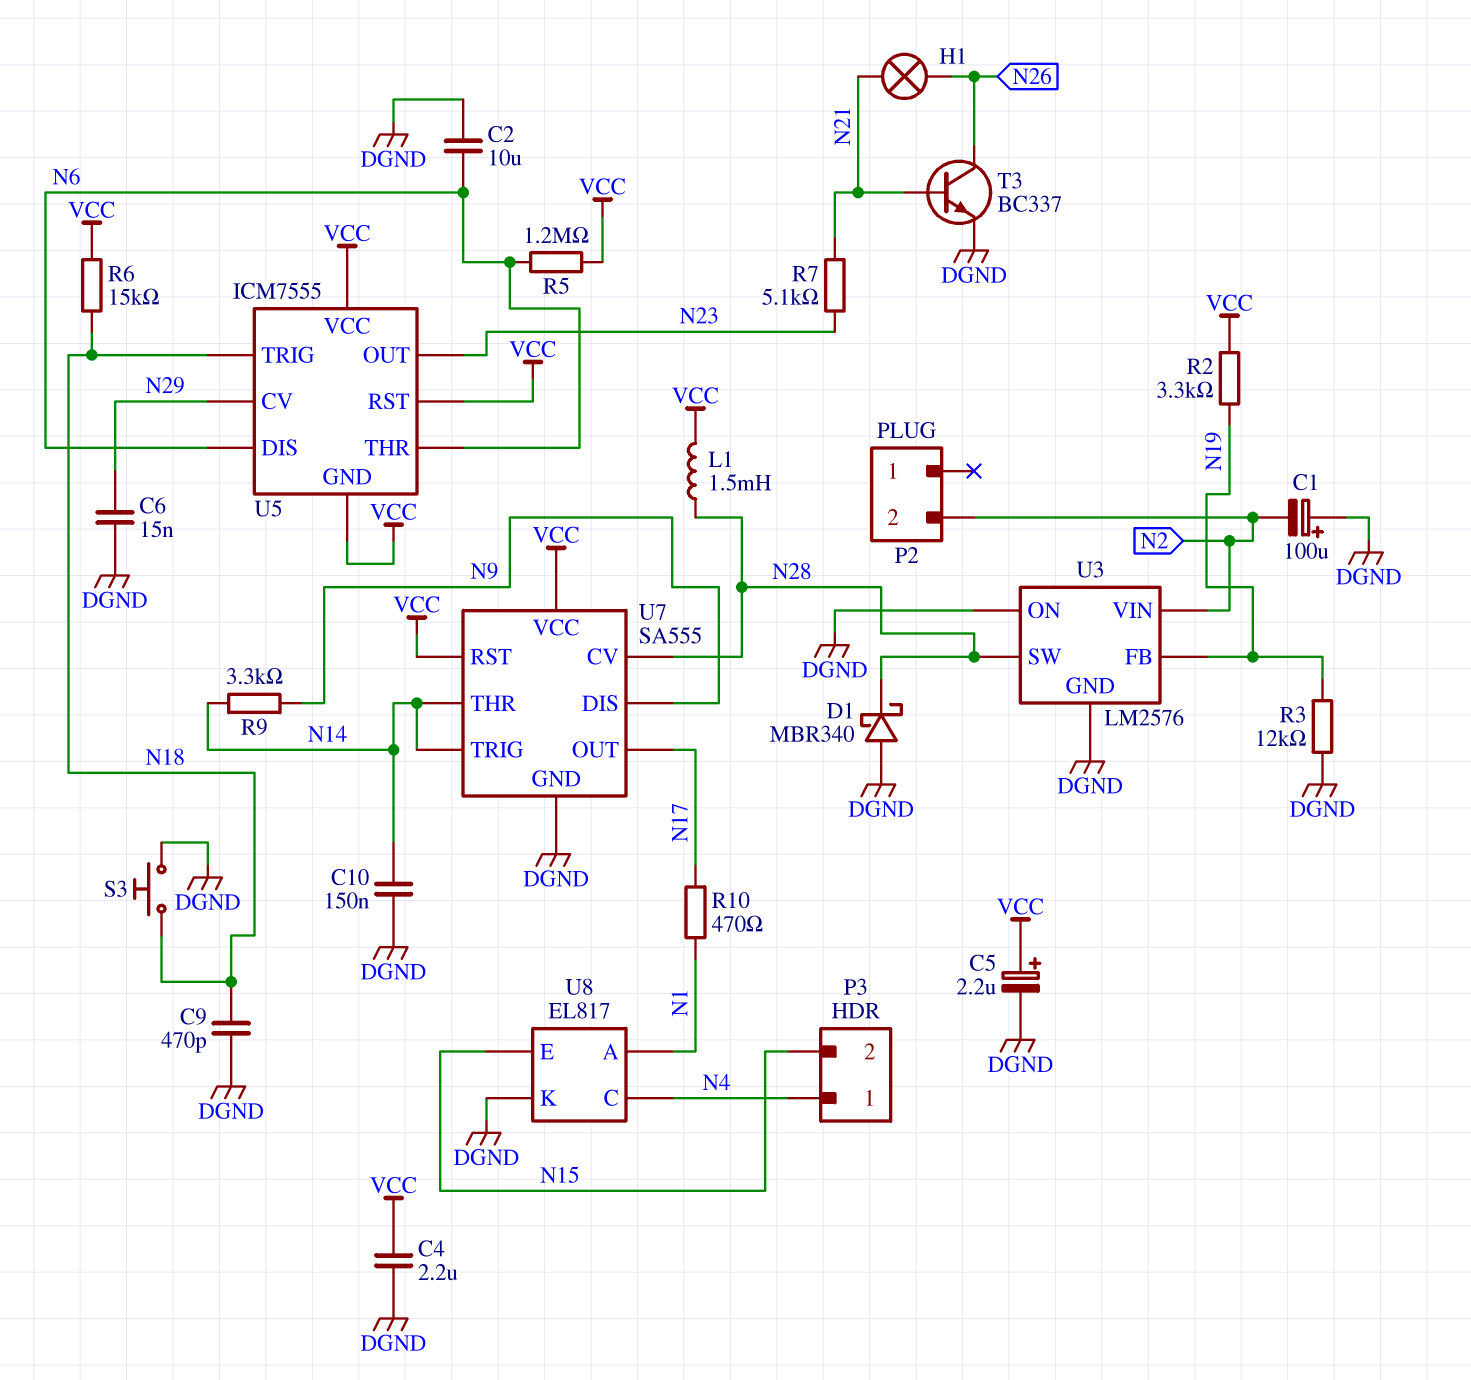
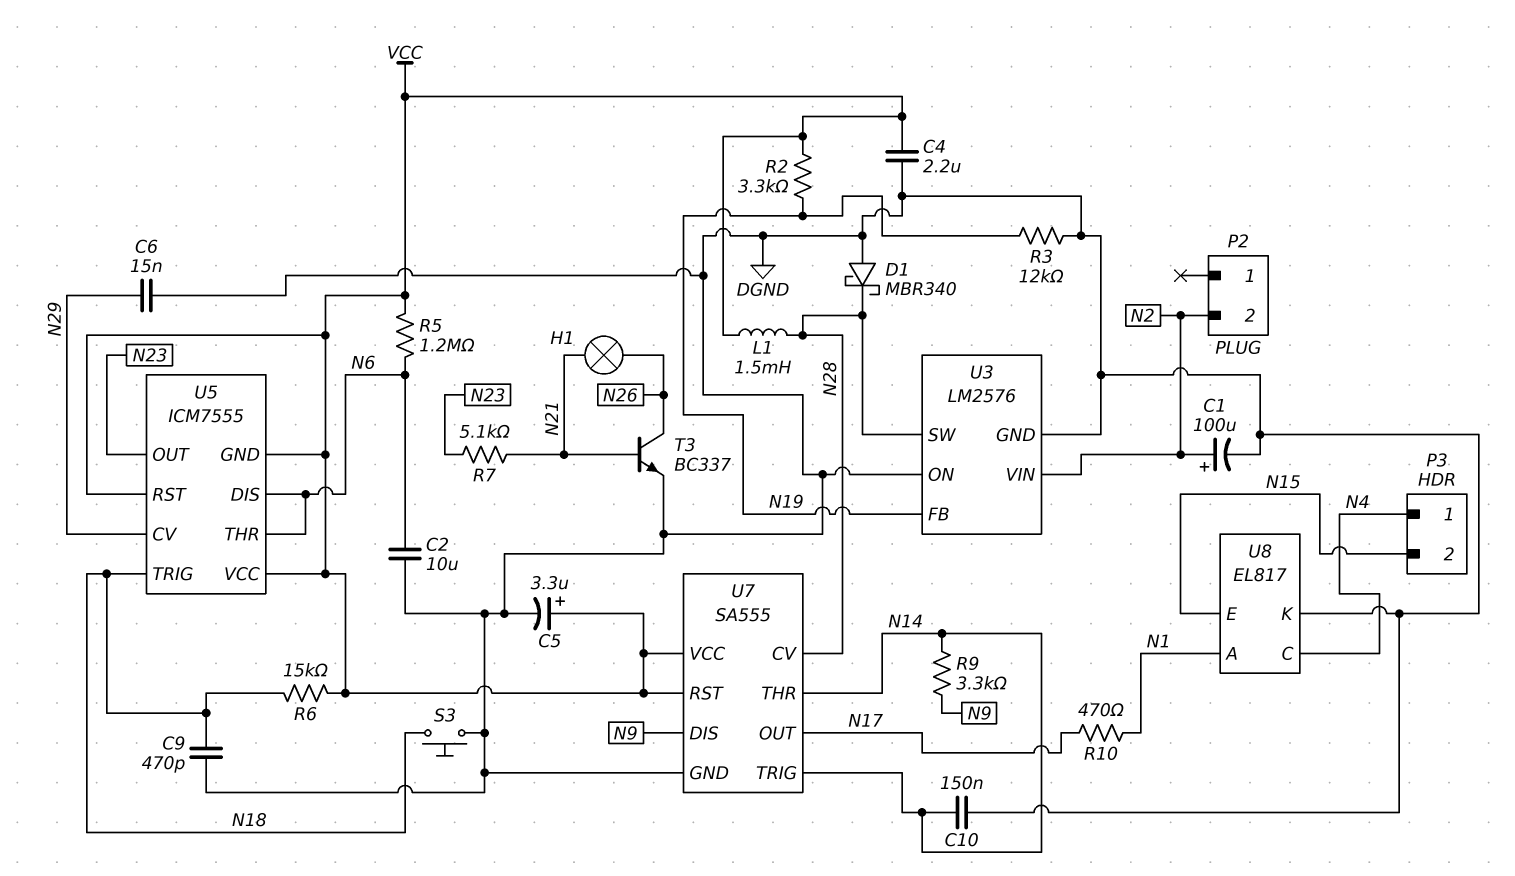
C1: 100uF (plus DGND, minus N2) -> 100uF (plus N2, minus DGND)
C5: 2.2uF (plus VCC, minus DGND) -> 3.3uF (plus VCC, minus DGND)

